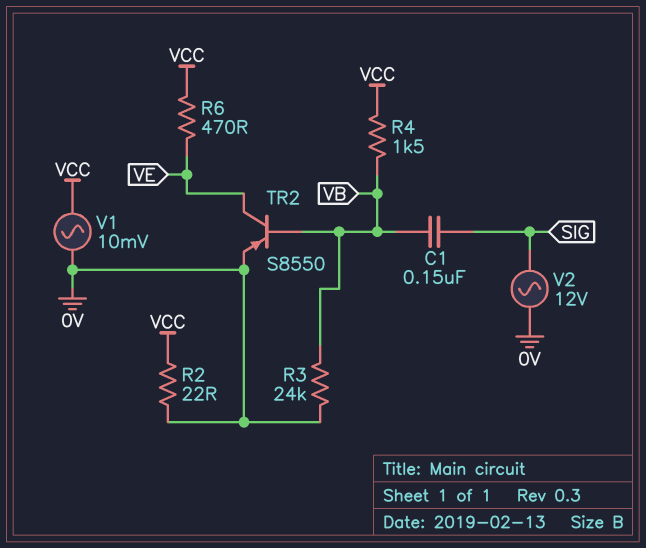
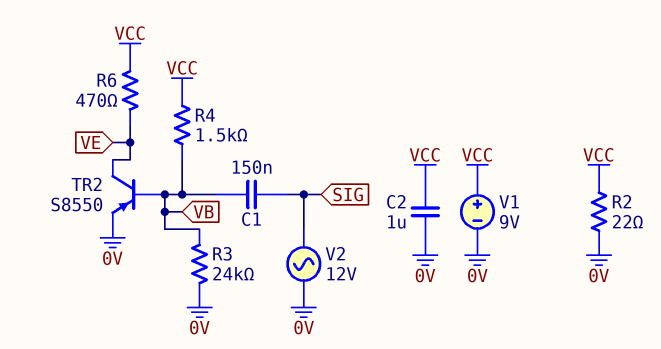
C2: none -> 1uF (0V, VCC)
V1: AC 10mV (0V, VCC) -> 9V (plus VCC, minus 0V)

